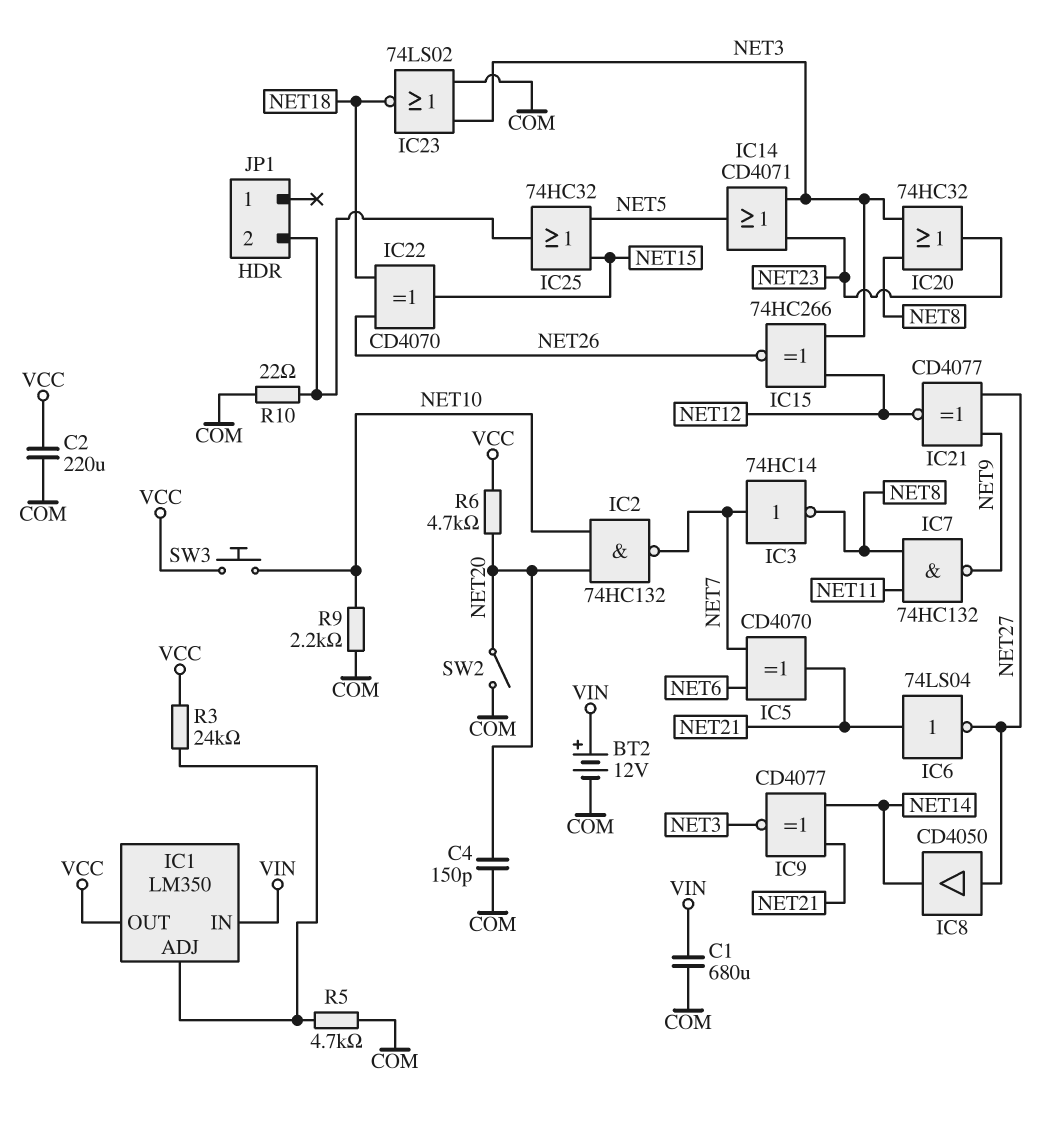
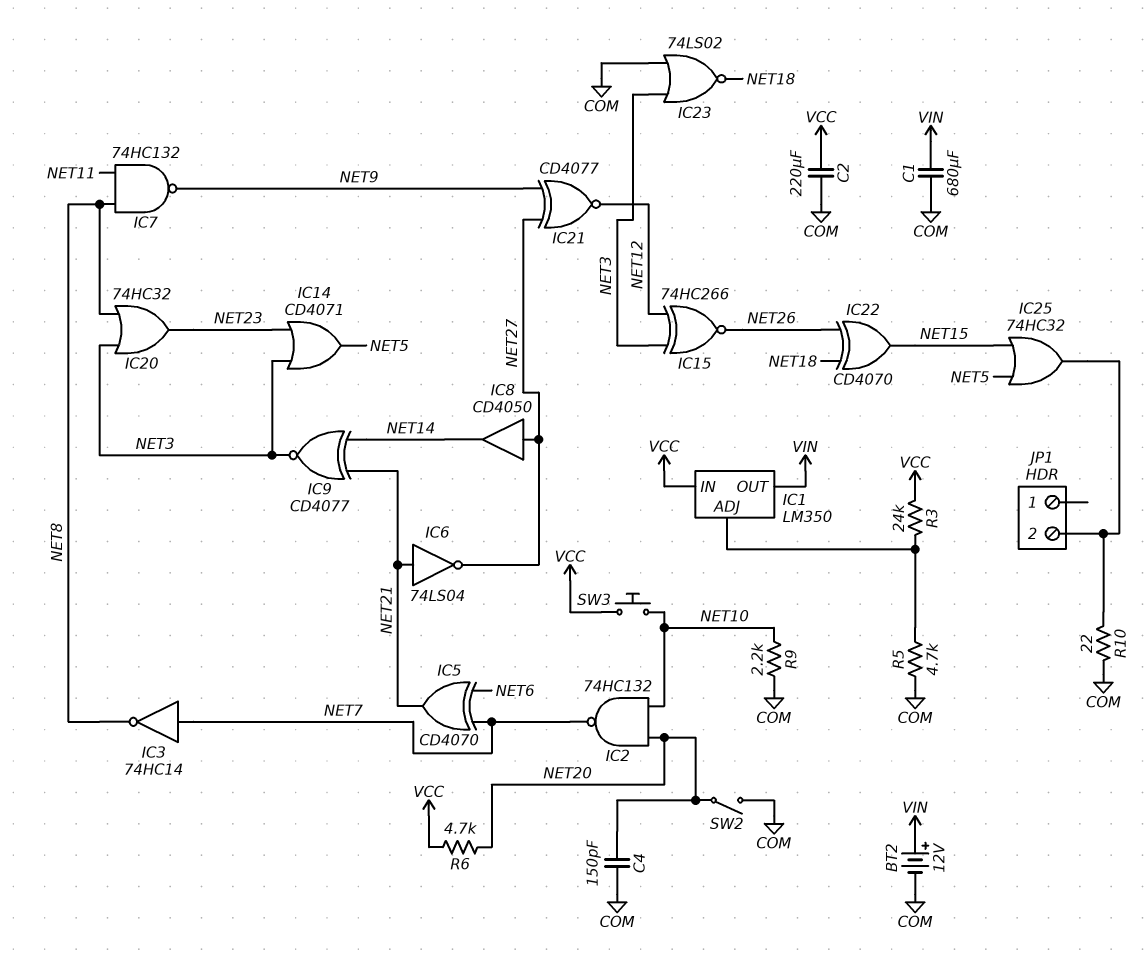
IC1 pin IN: VIN -> VCC
IC1 pin OUT: VCC -> VIN

